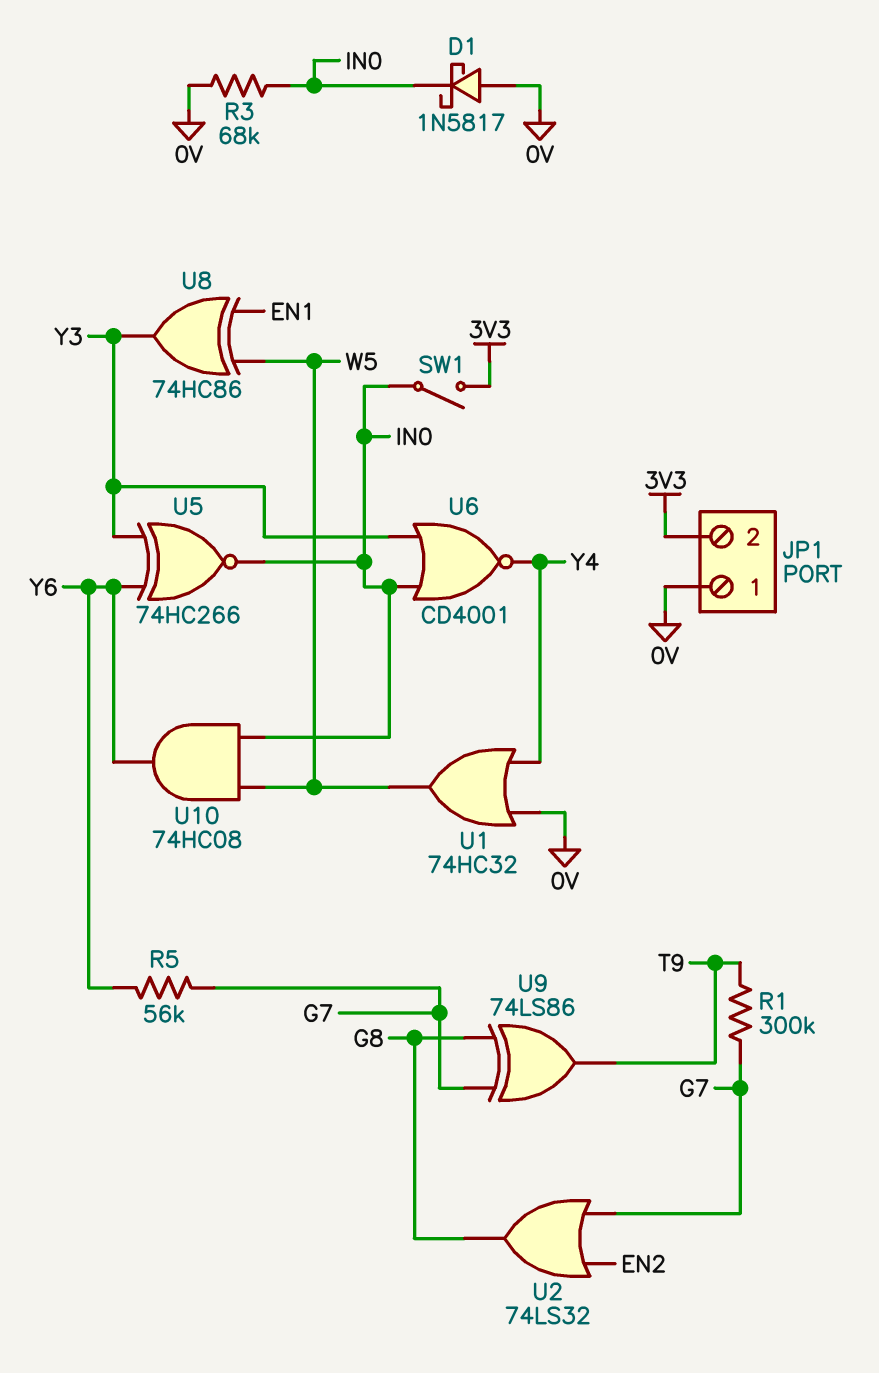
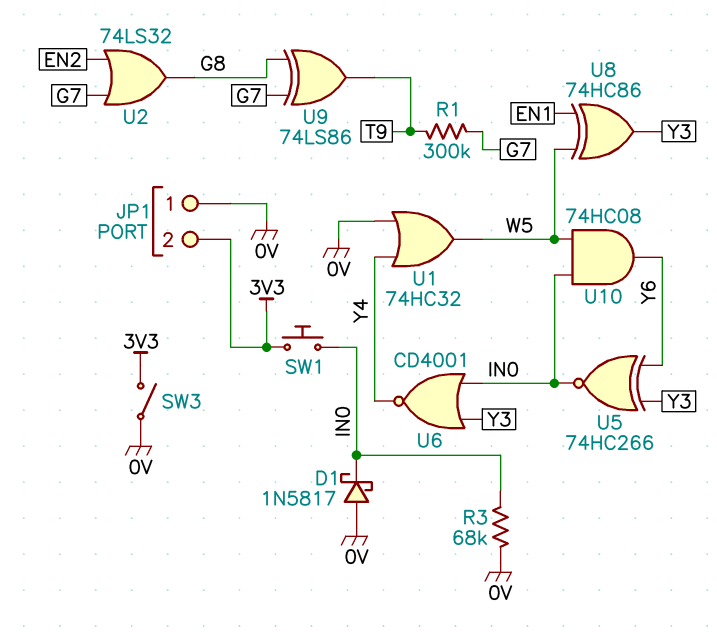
R5: 56k (G7, Y6) -> none
SW1: switch (3V3, IN0) -> button (3V3, IN0)
SW3: none -> switch (0V, 3V3)

